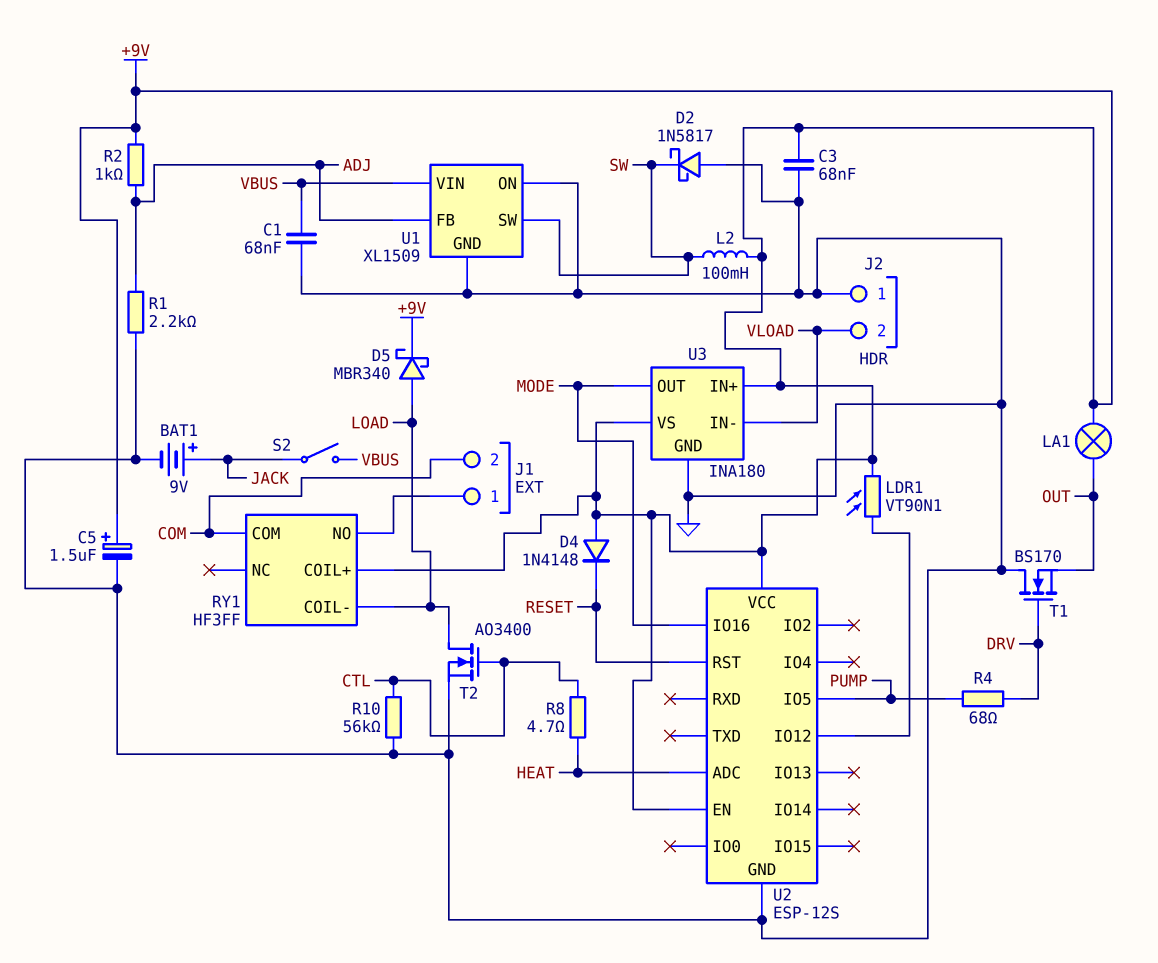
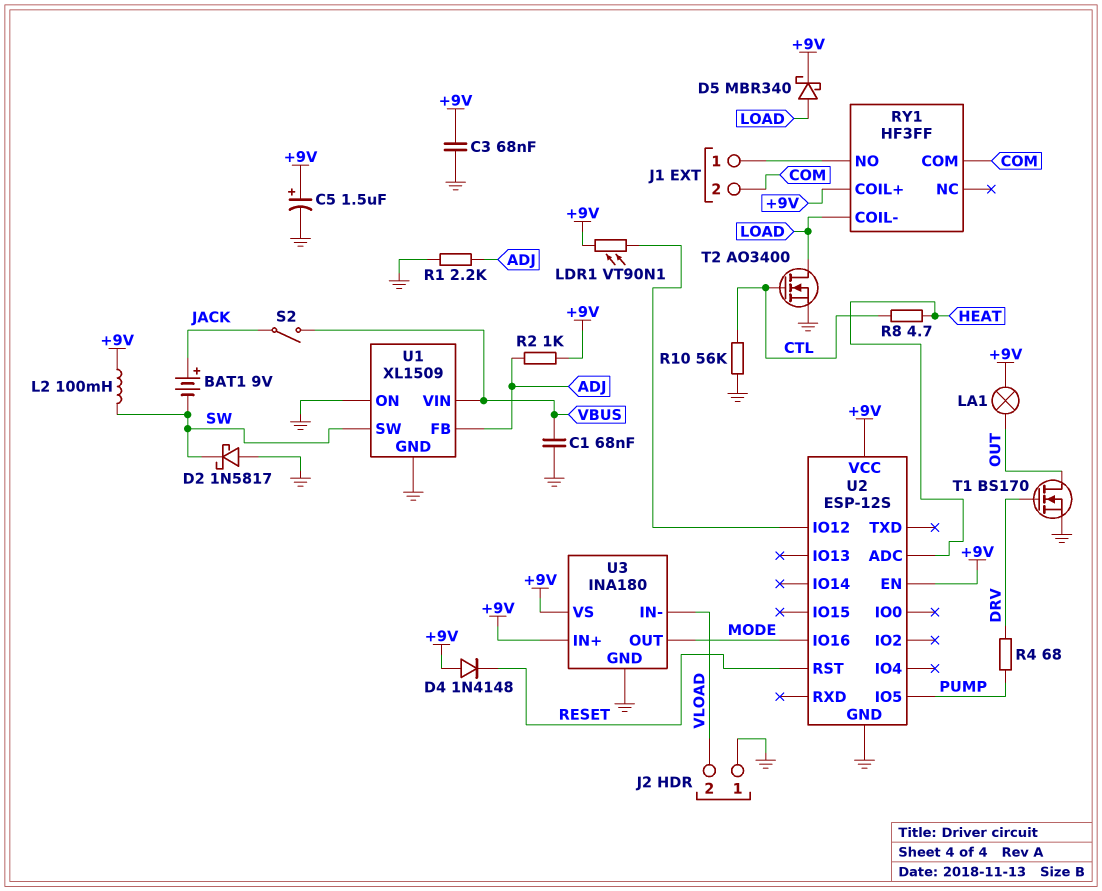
BAT1: 9V (plus JACK, minus GND) -> 9V (plus JACK, minus SW)
T1: NMOS BS170 (G DRV, D GND, S OUT) -> NMOS BS170 (G DRV, D OUT, S GND)

